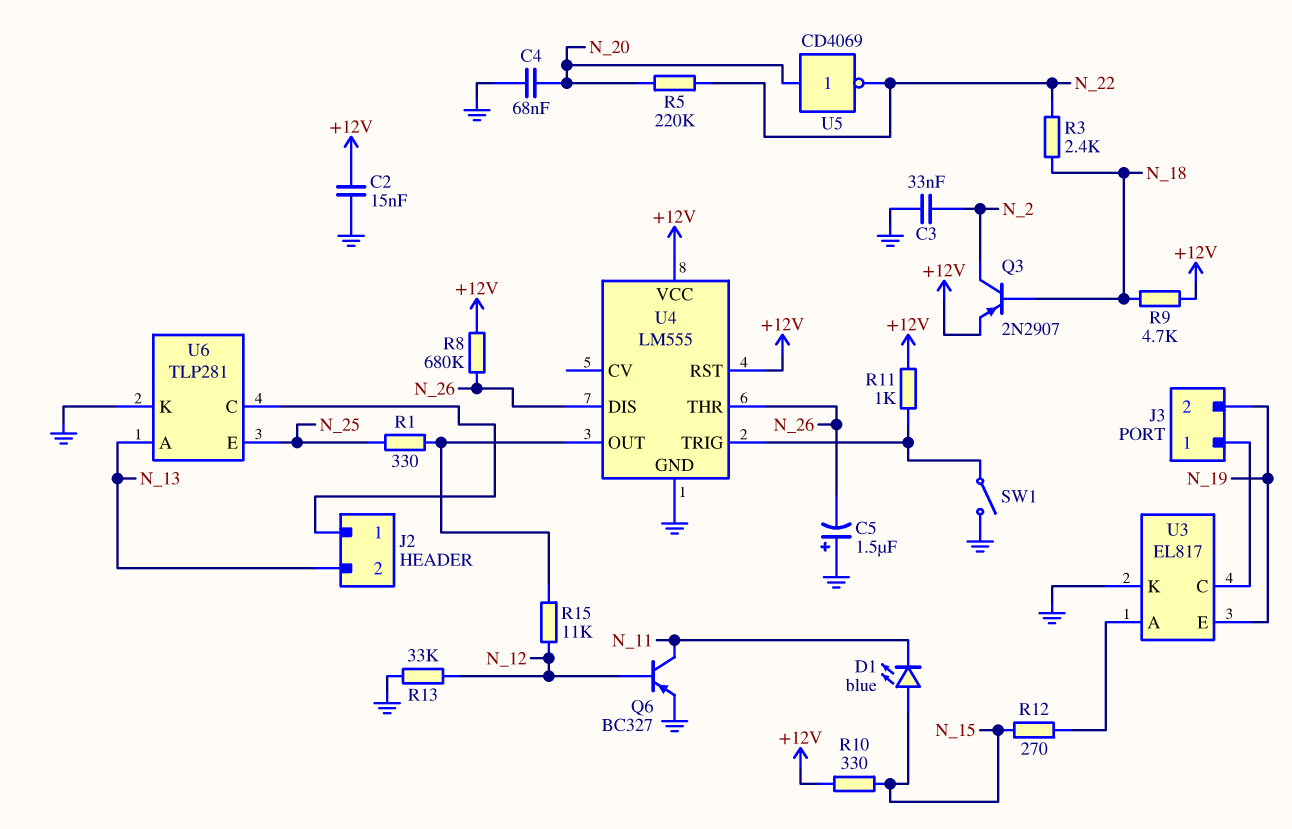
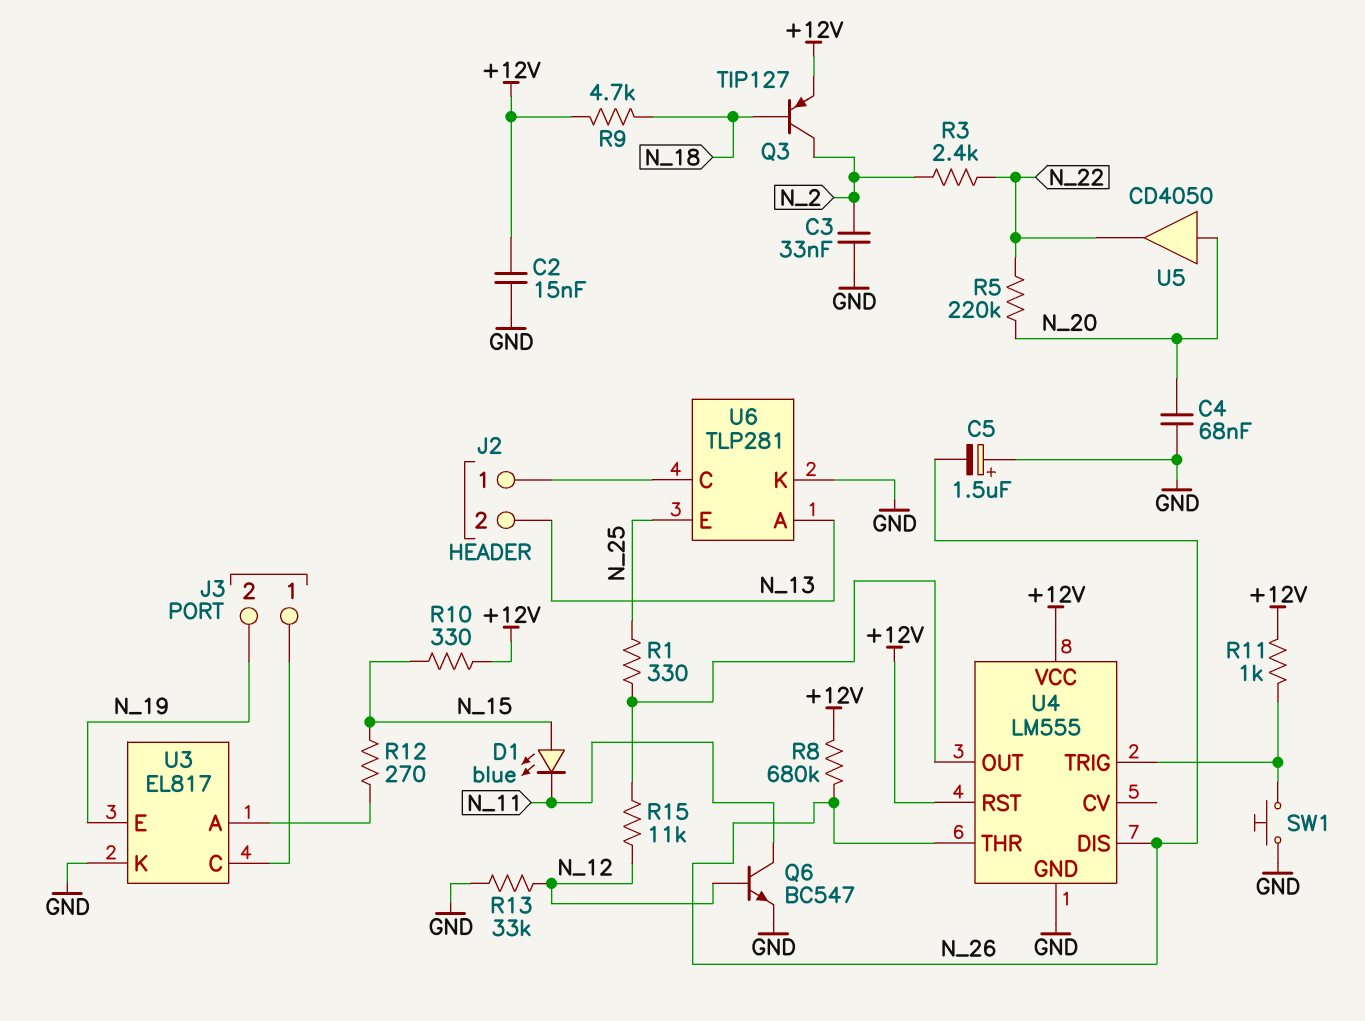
Q3: PNP 2N2907 (B N_18, C N_2, E +12V) -> PNP TIP127 (B N_18, C N_2, E +12V)
Q6: PNP BC327 (B N_12, C N_11, E GND) -> NPN BC547 (B N_12, C N_11, E GND)
R3: 2.4k (N_18, N_22) -> 2.4k (N_2, N_22)
SW1: switch (GND, U4/TRIG) -> button (GND, U4/TRIG)
U5: NOT CD4069 (in N_20, out N_22) -> buffer CD4050 (in N_20, out N_22)

